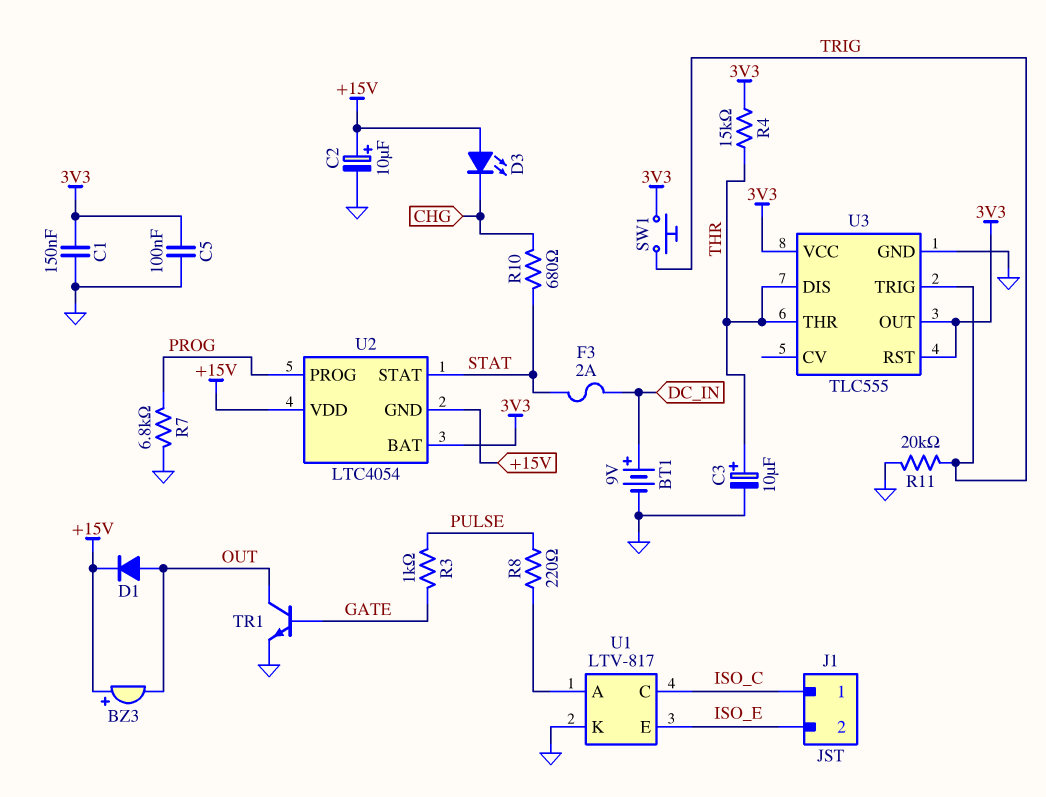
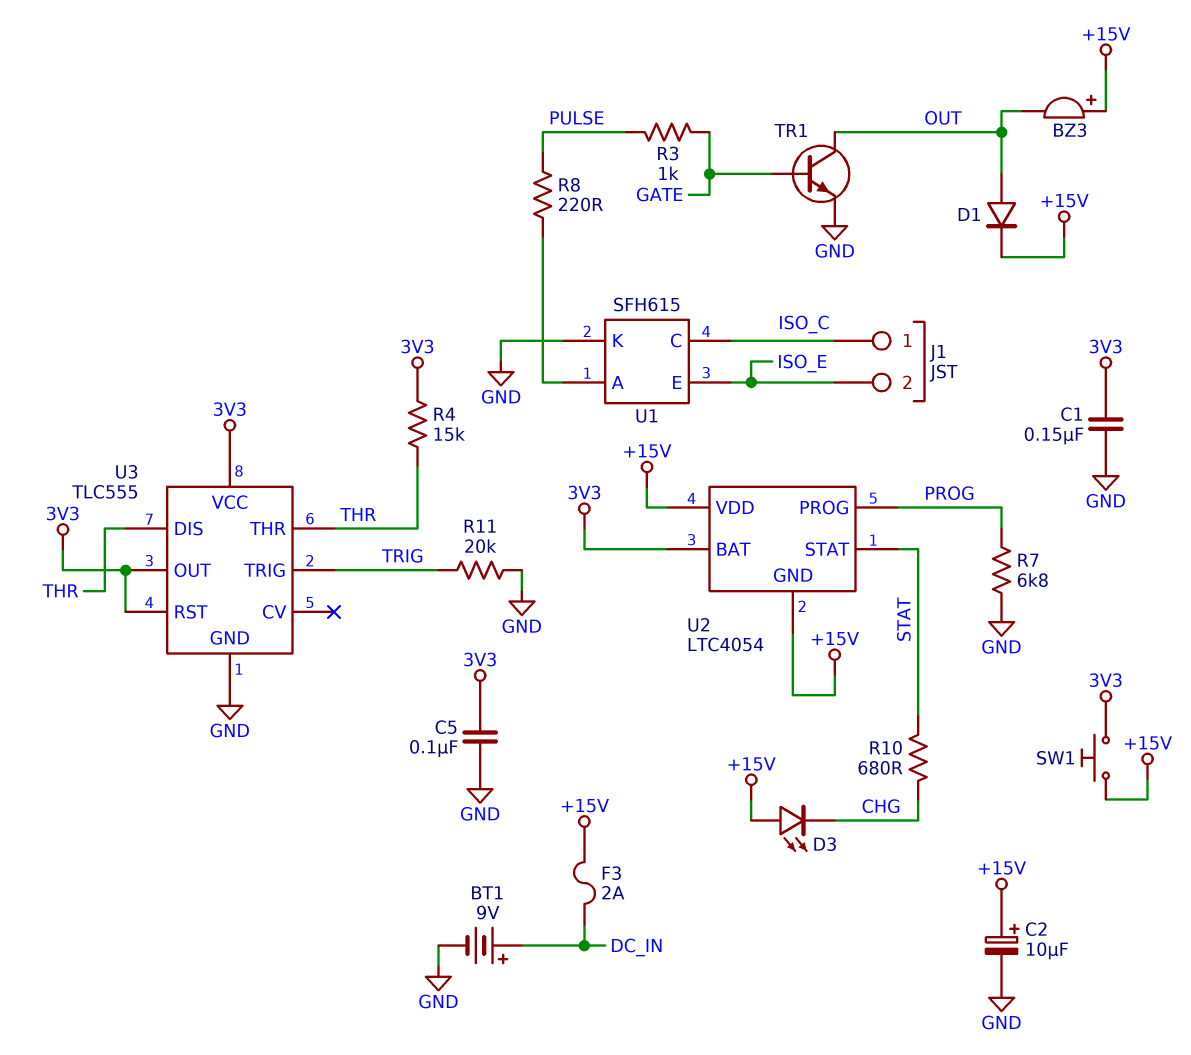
C3: 10uF (plus THR, minus GND) -> none
F3: 2A (DC_IN, STAT) -> 2A (+15V, DC_IN)
SW1: button (3V3, TRIG) -> button (+15V, 3V3)
U1: LTV-817 -> SFH615

